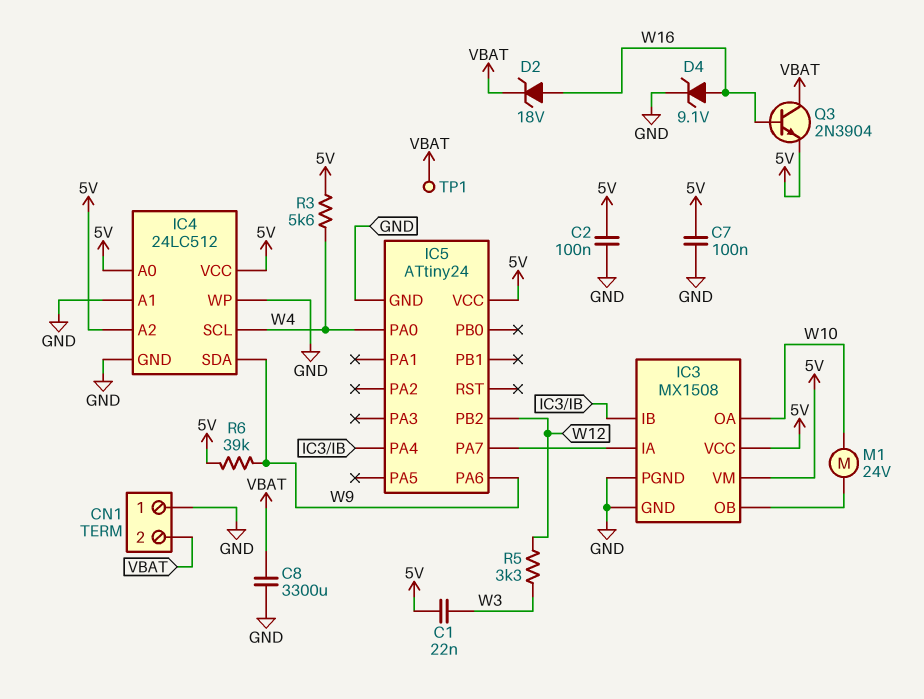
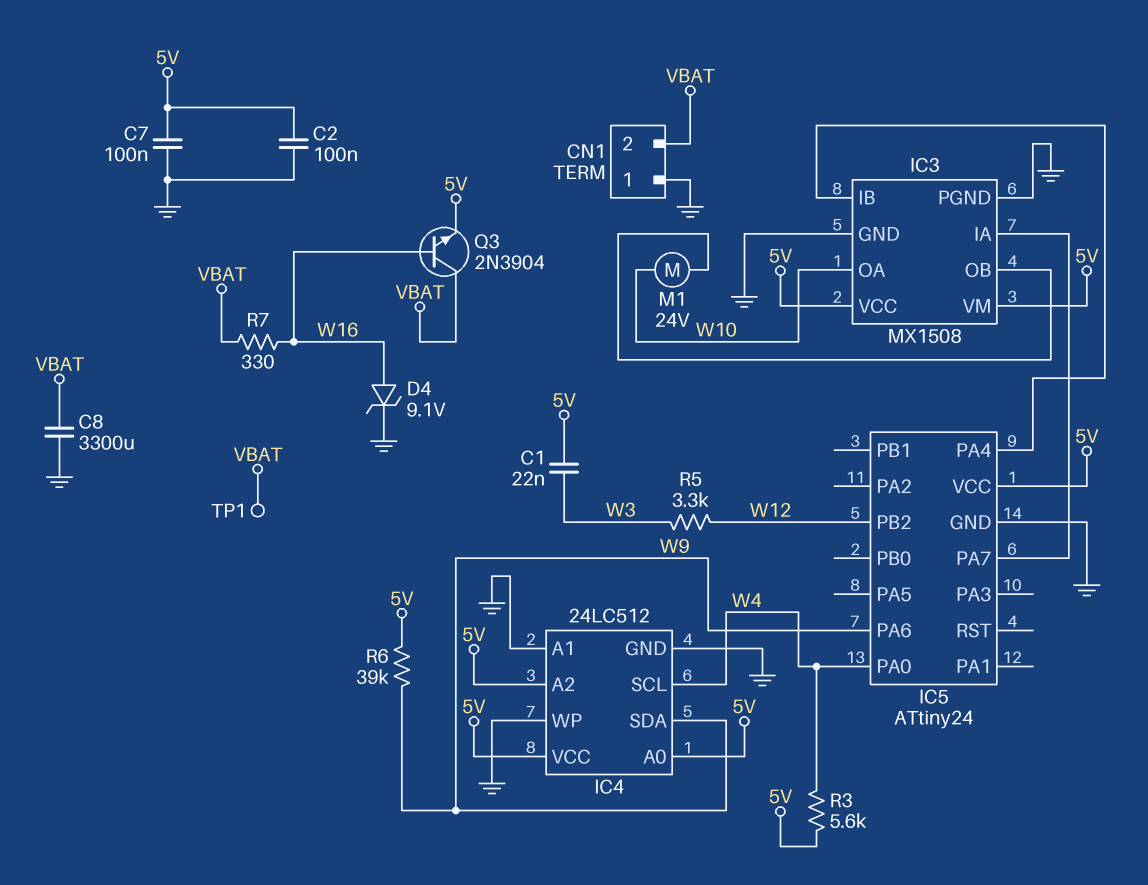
D2: zener 18V (A W16, K VBAT) -> none
R7: none -> 330 (VBAT, W16)

